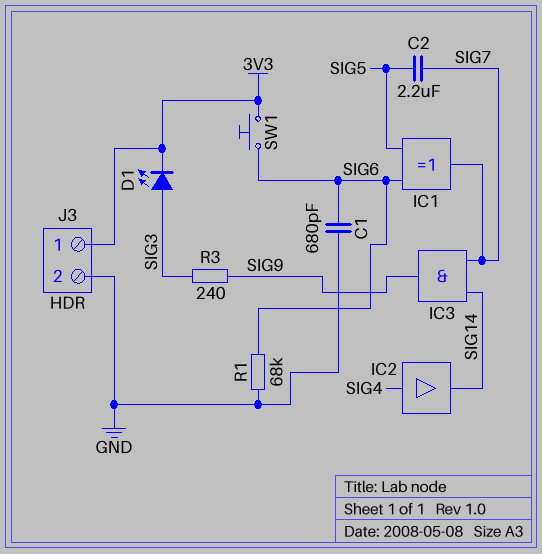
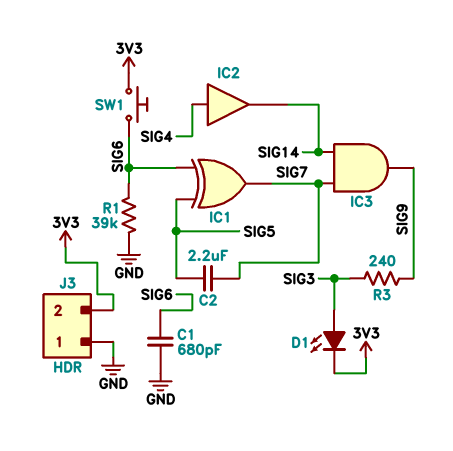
J3 pin 1: 3V3 -> GND
J3 pin 2: GND -> 3V3
R1: 68k (GND, SIG6) -> 39k (GND, SIG6)

